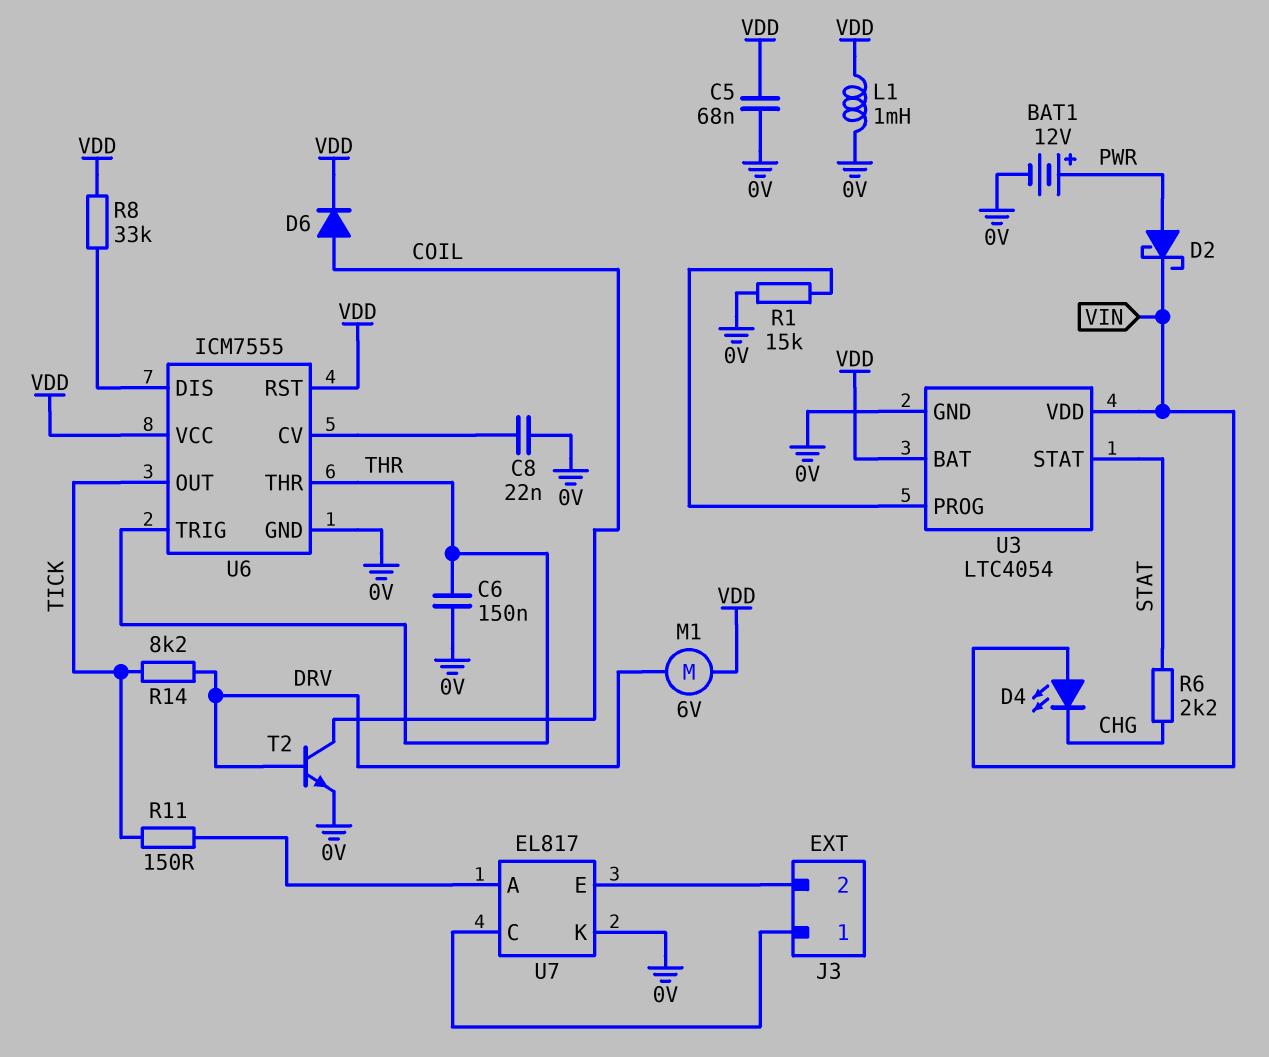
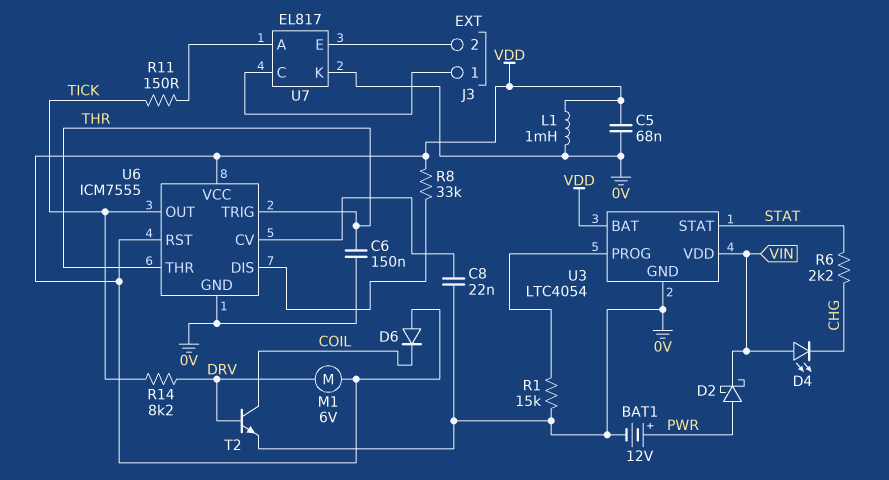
D6: diode (A COIL, K VDD) -> diode (A VDD, K COIL)

